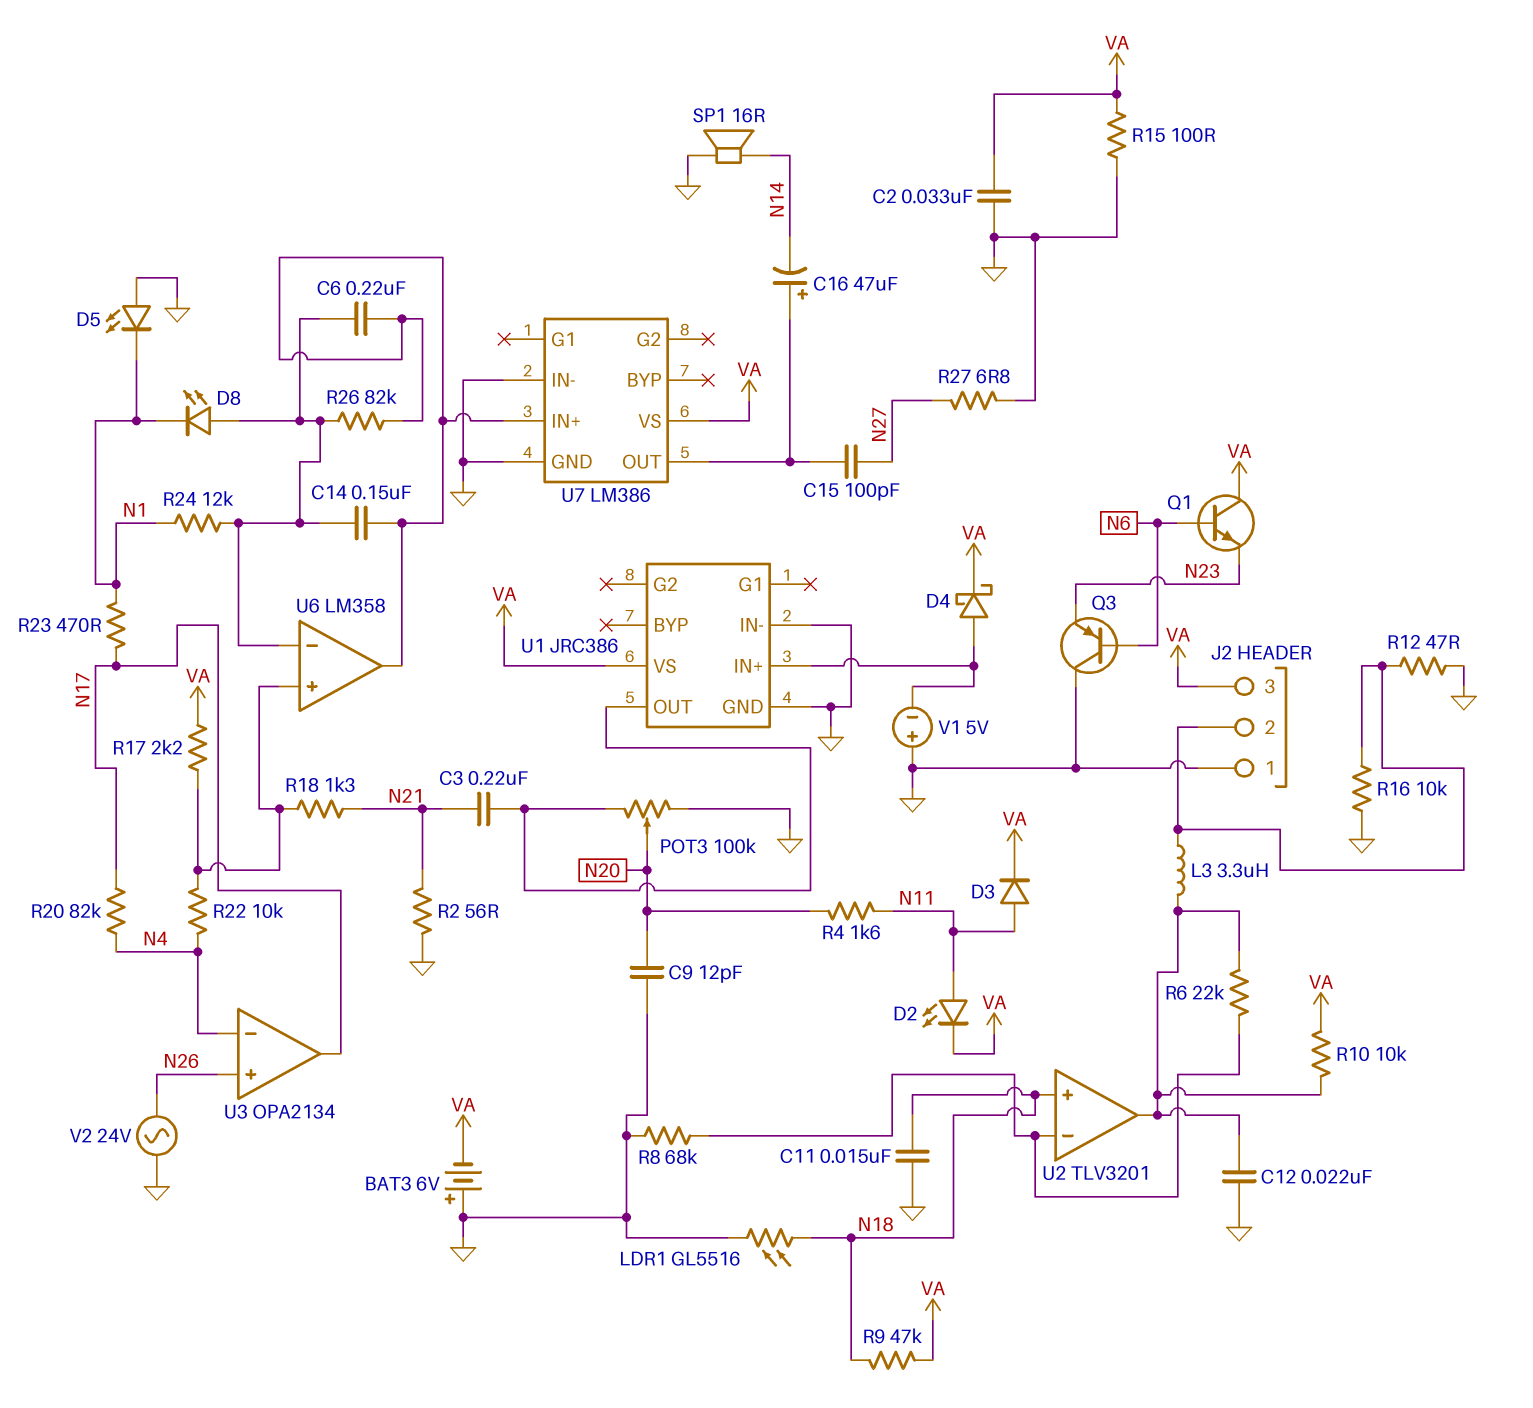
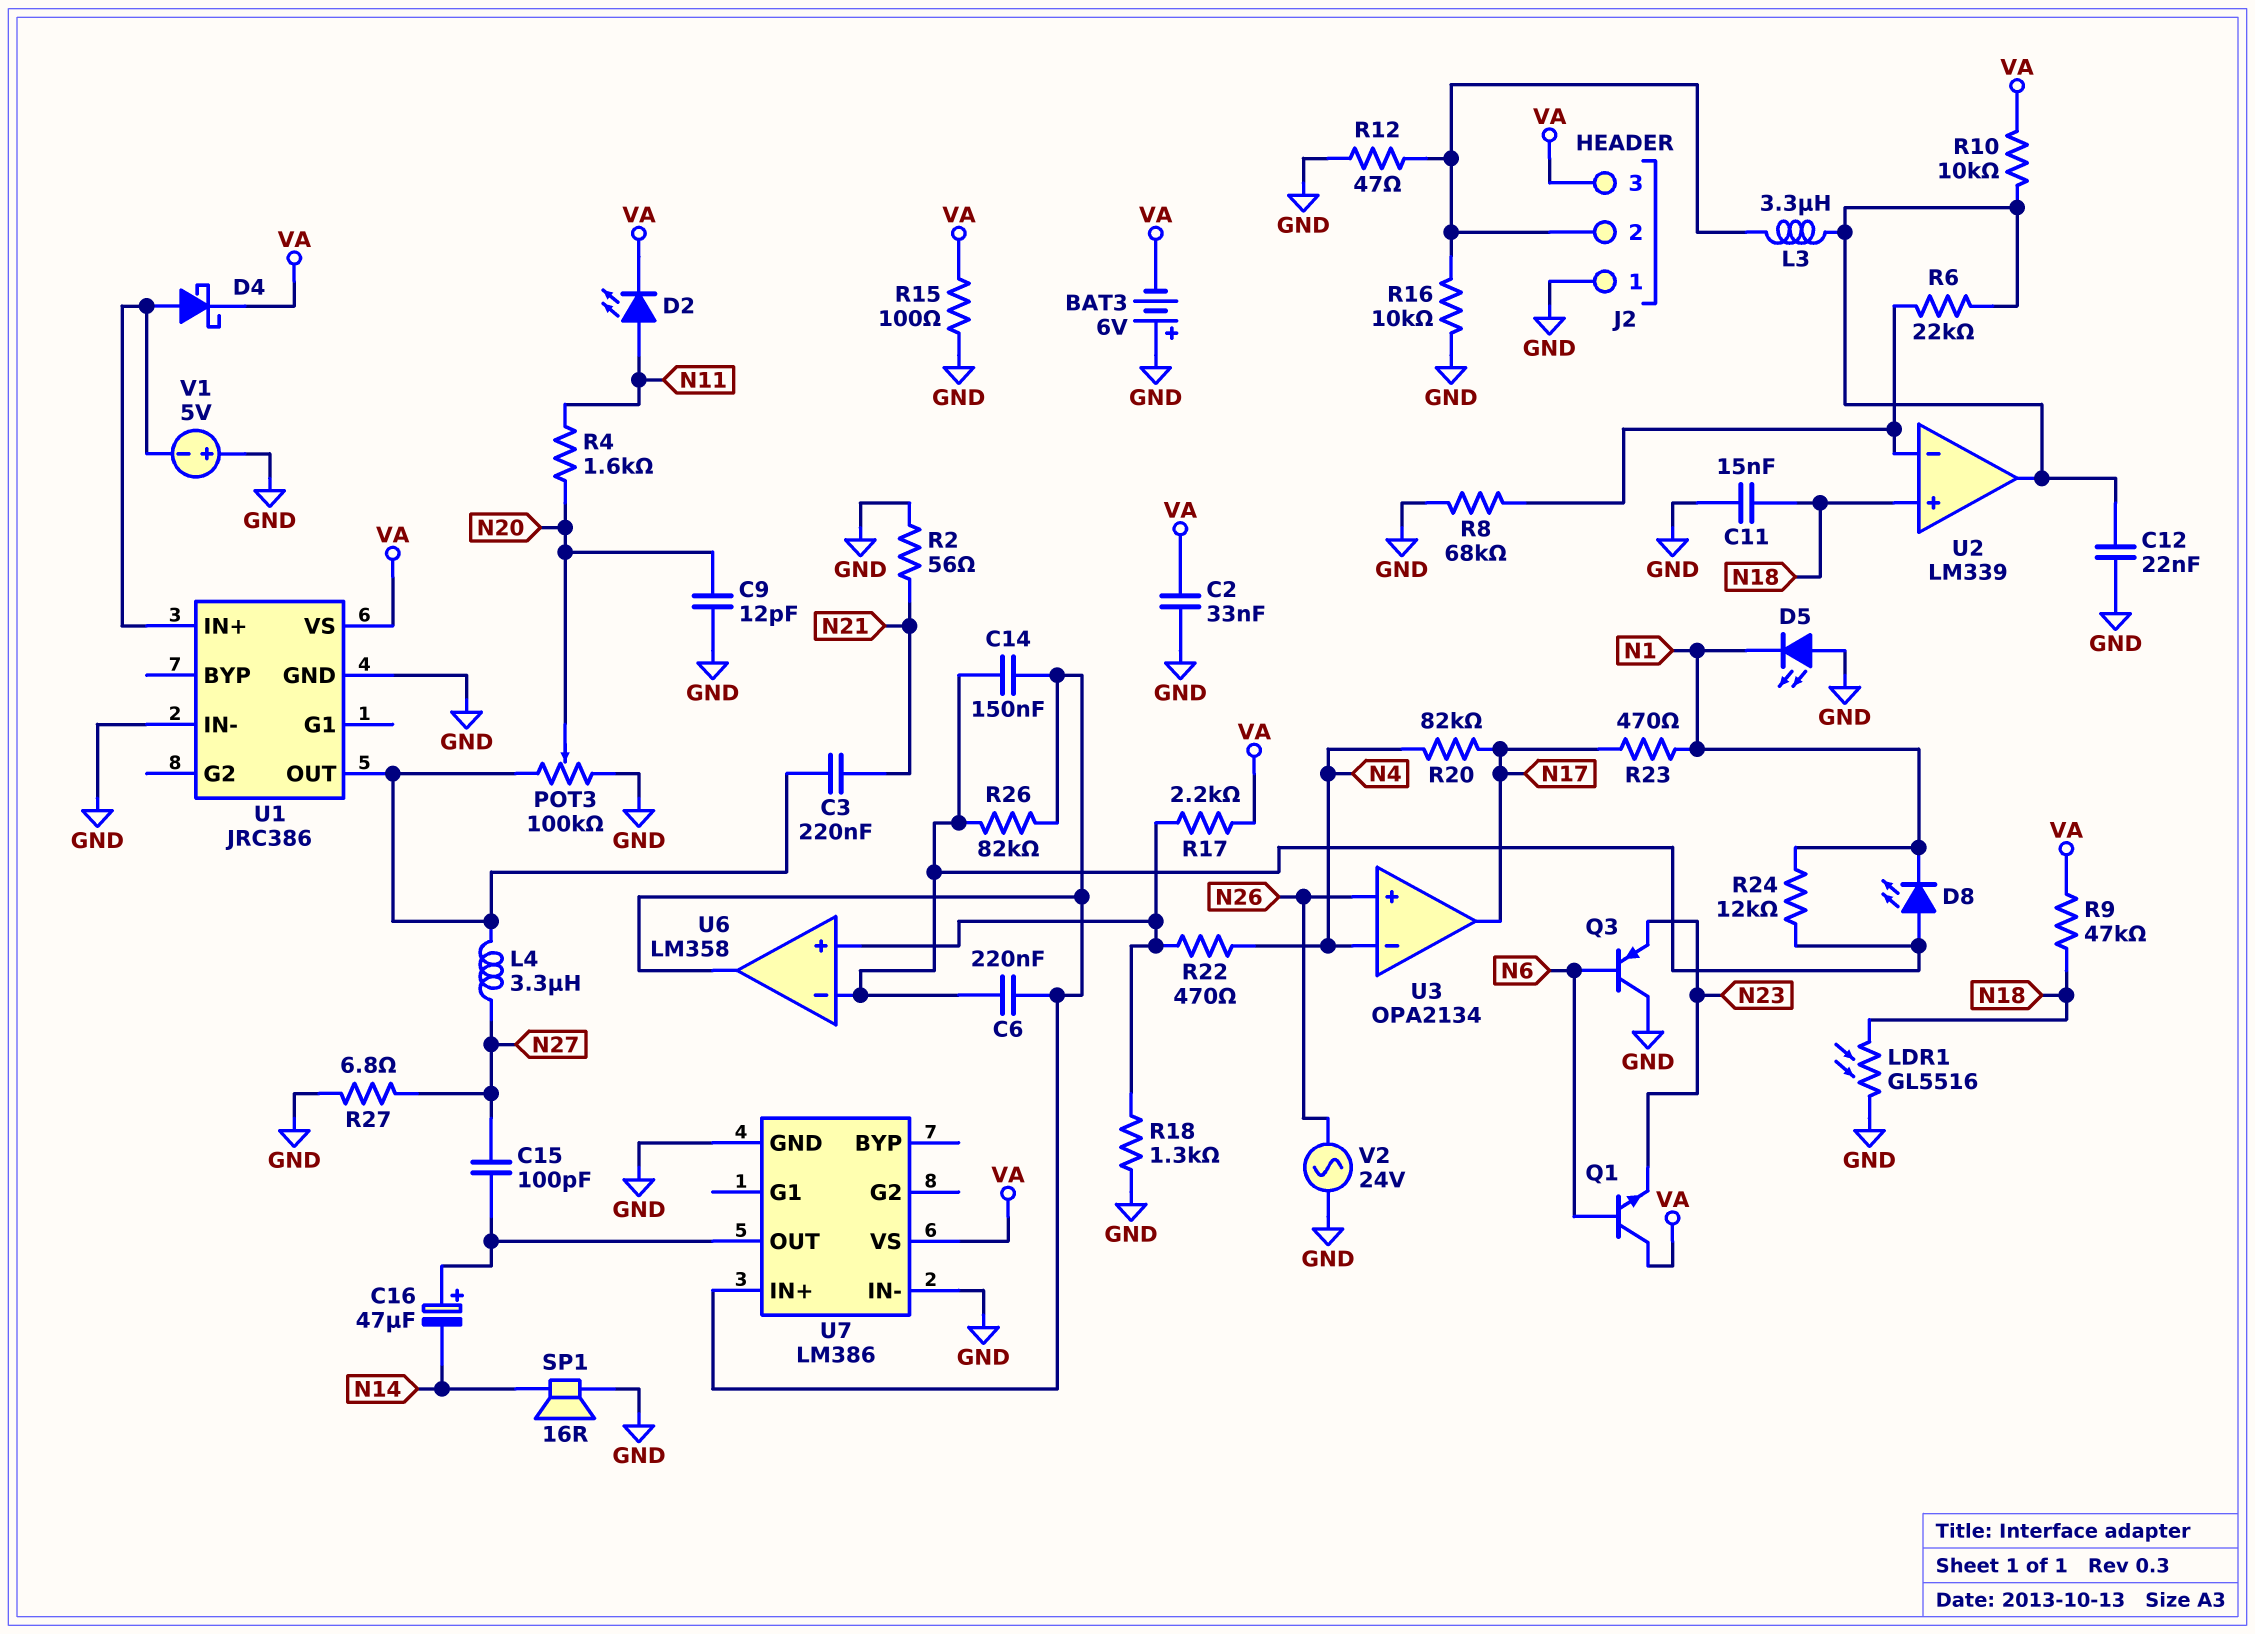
D3: diode (A N11, K VA) -> none
L4: none -> 3.3uH (N27, U1/OUT)
R18: 1.3k (N21, U6/in+) -> 1.3k (GND, U6/in+)
R22: 10k (N4, U6/in+) -> 470 (N4, U6/in+)
U2: TLV3201 -> LM339

